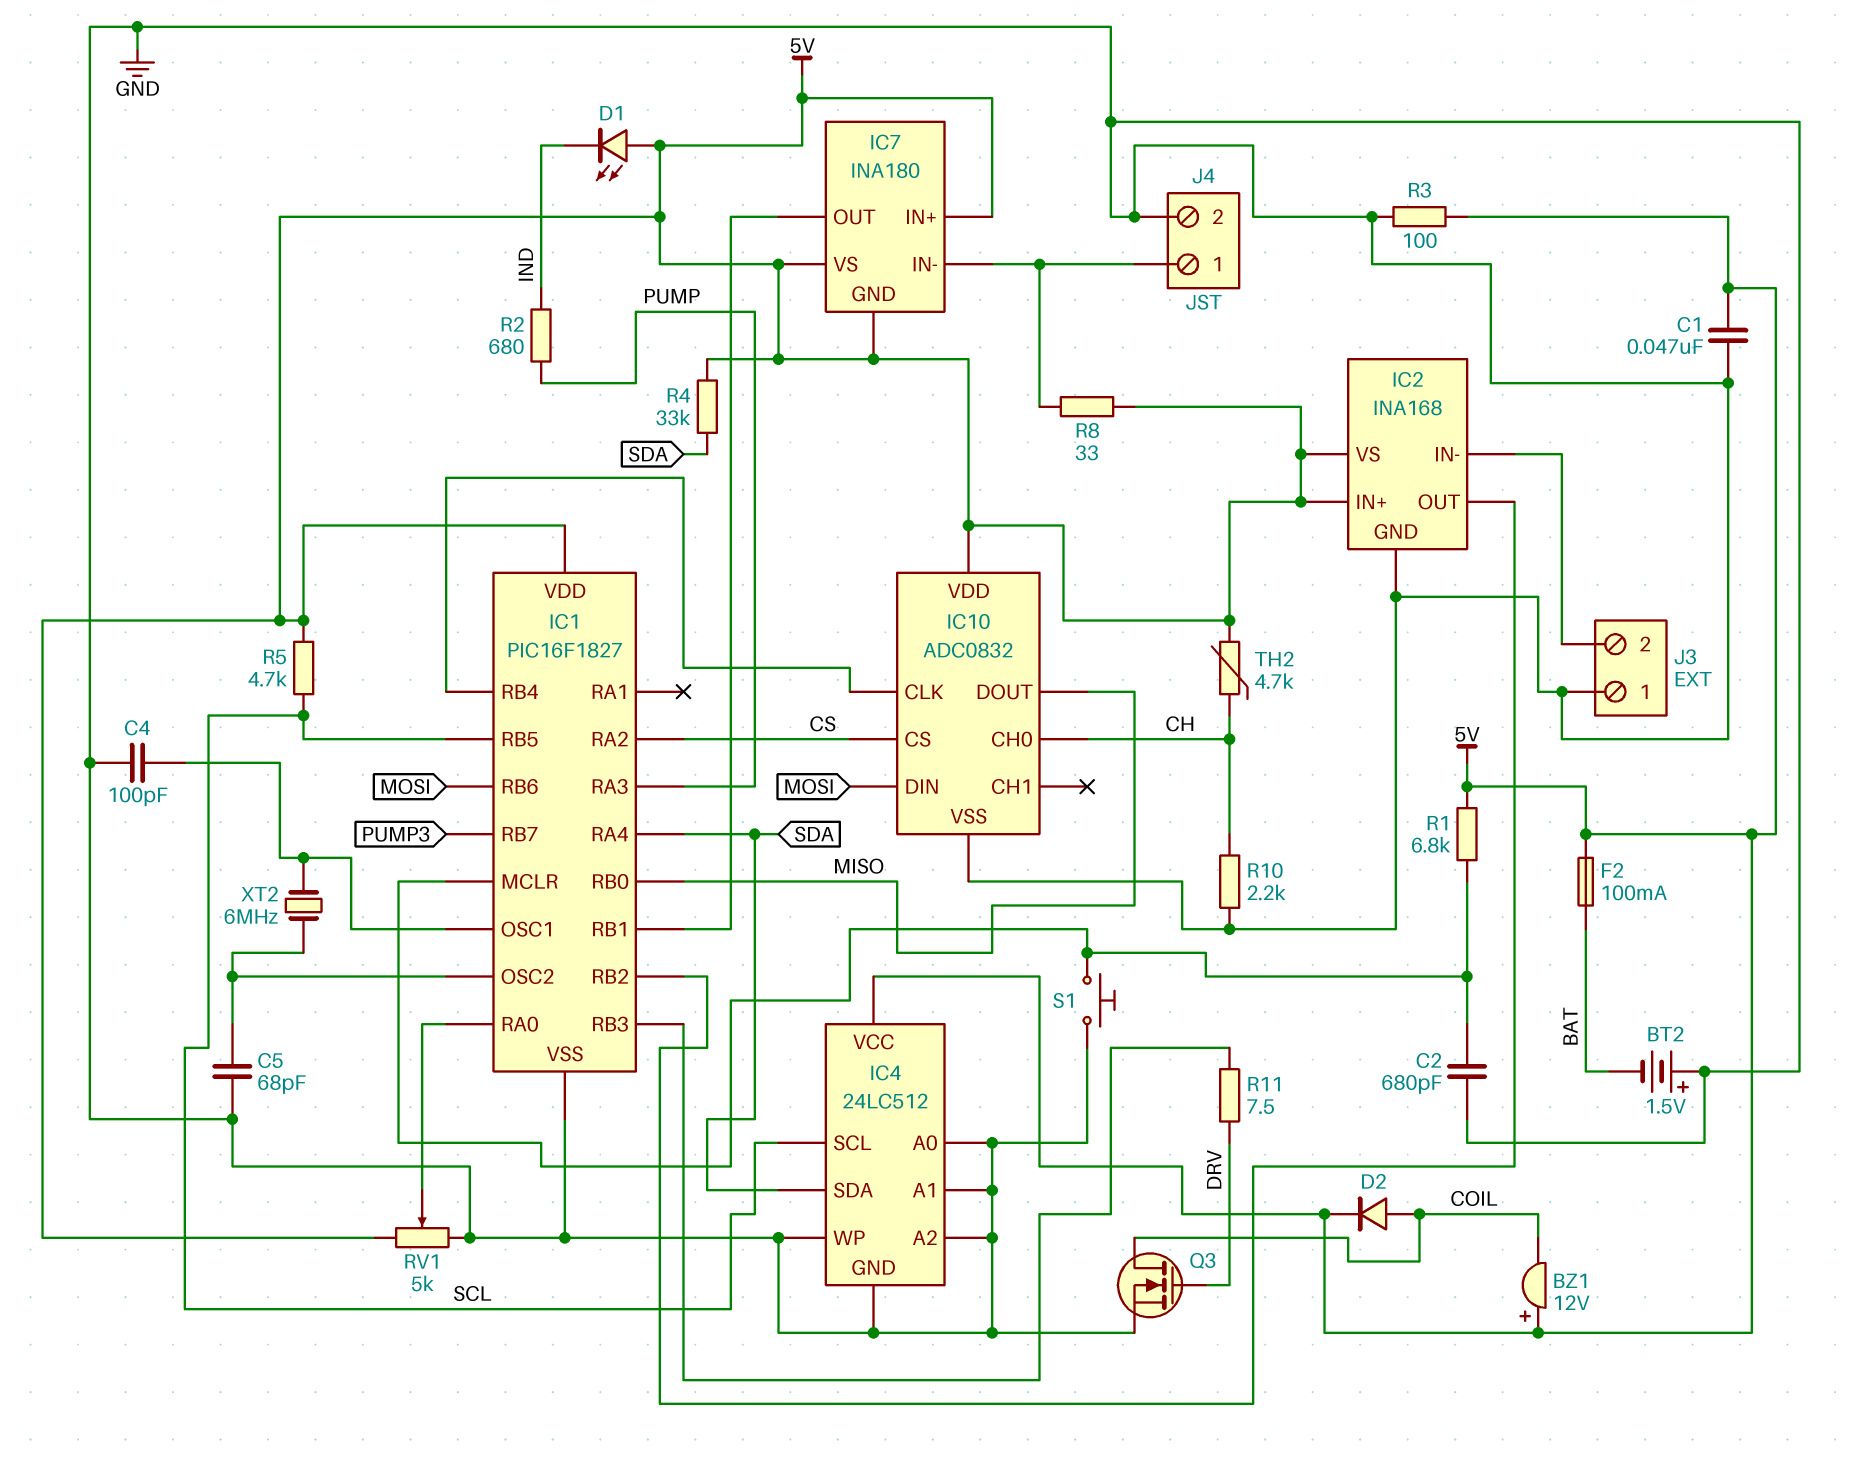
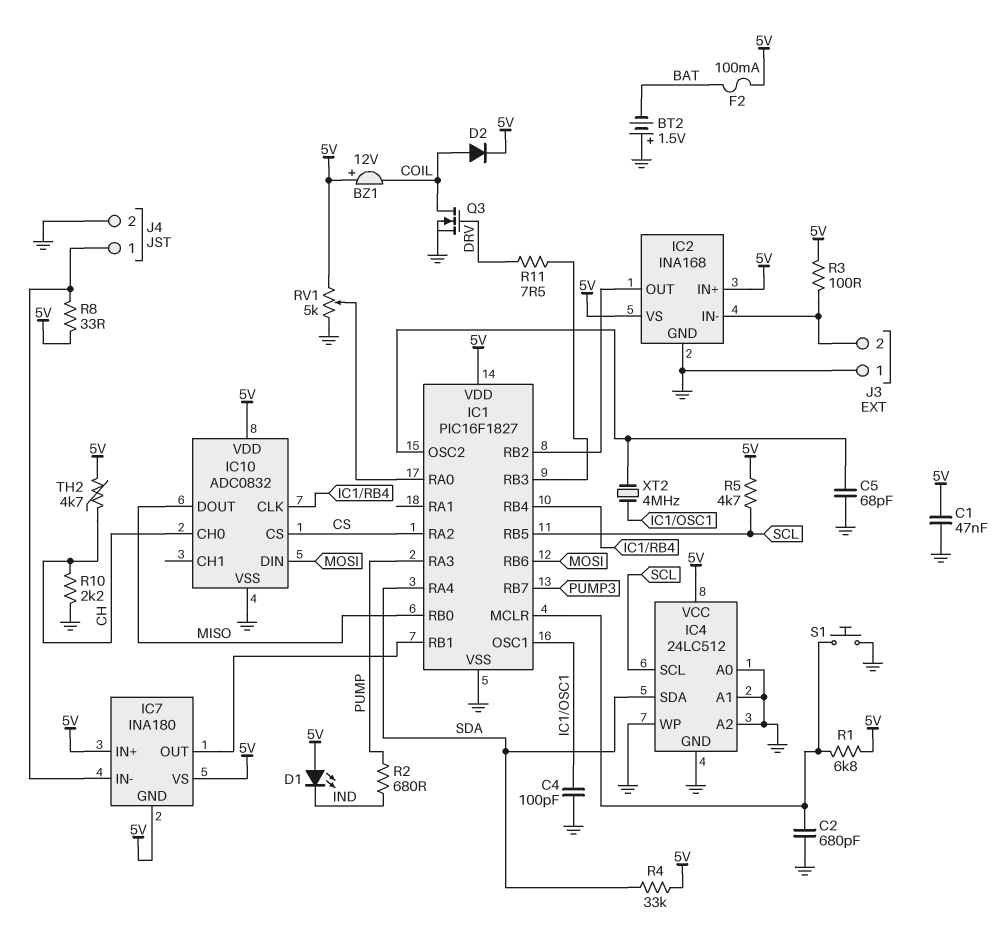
R3: 100 (5V, GND) -> 100 (5V, IC2/IN-)
XT2: 6MHz (IC1/OSC1, IC1/OSC2) -> 4MHz (IC1/OSC1, IC1/OSC2)

